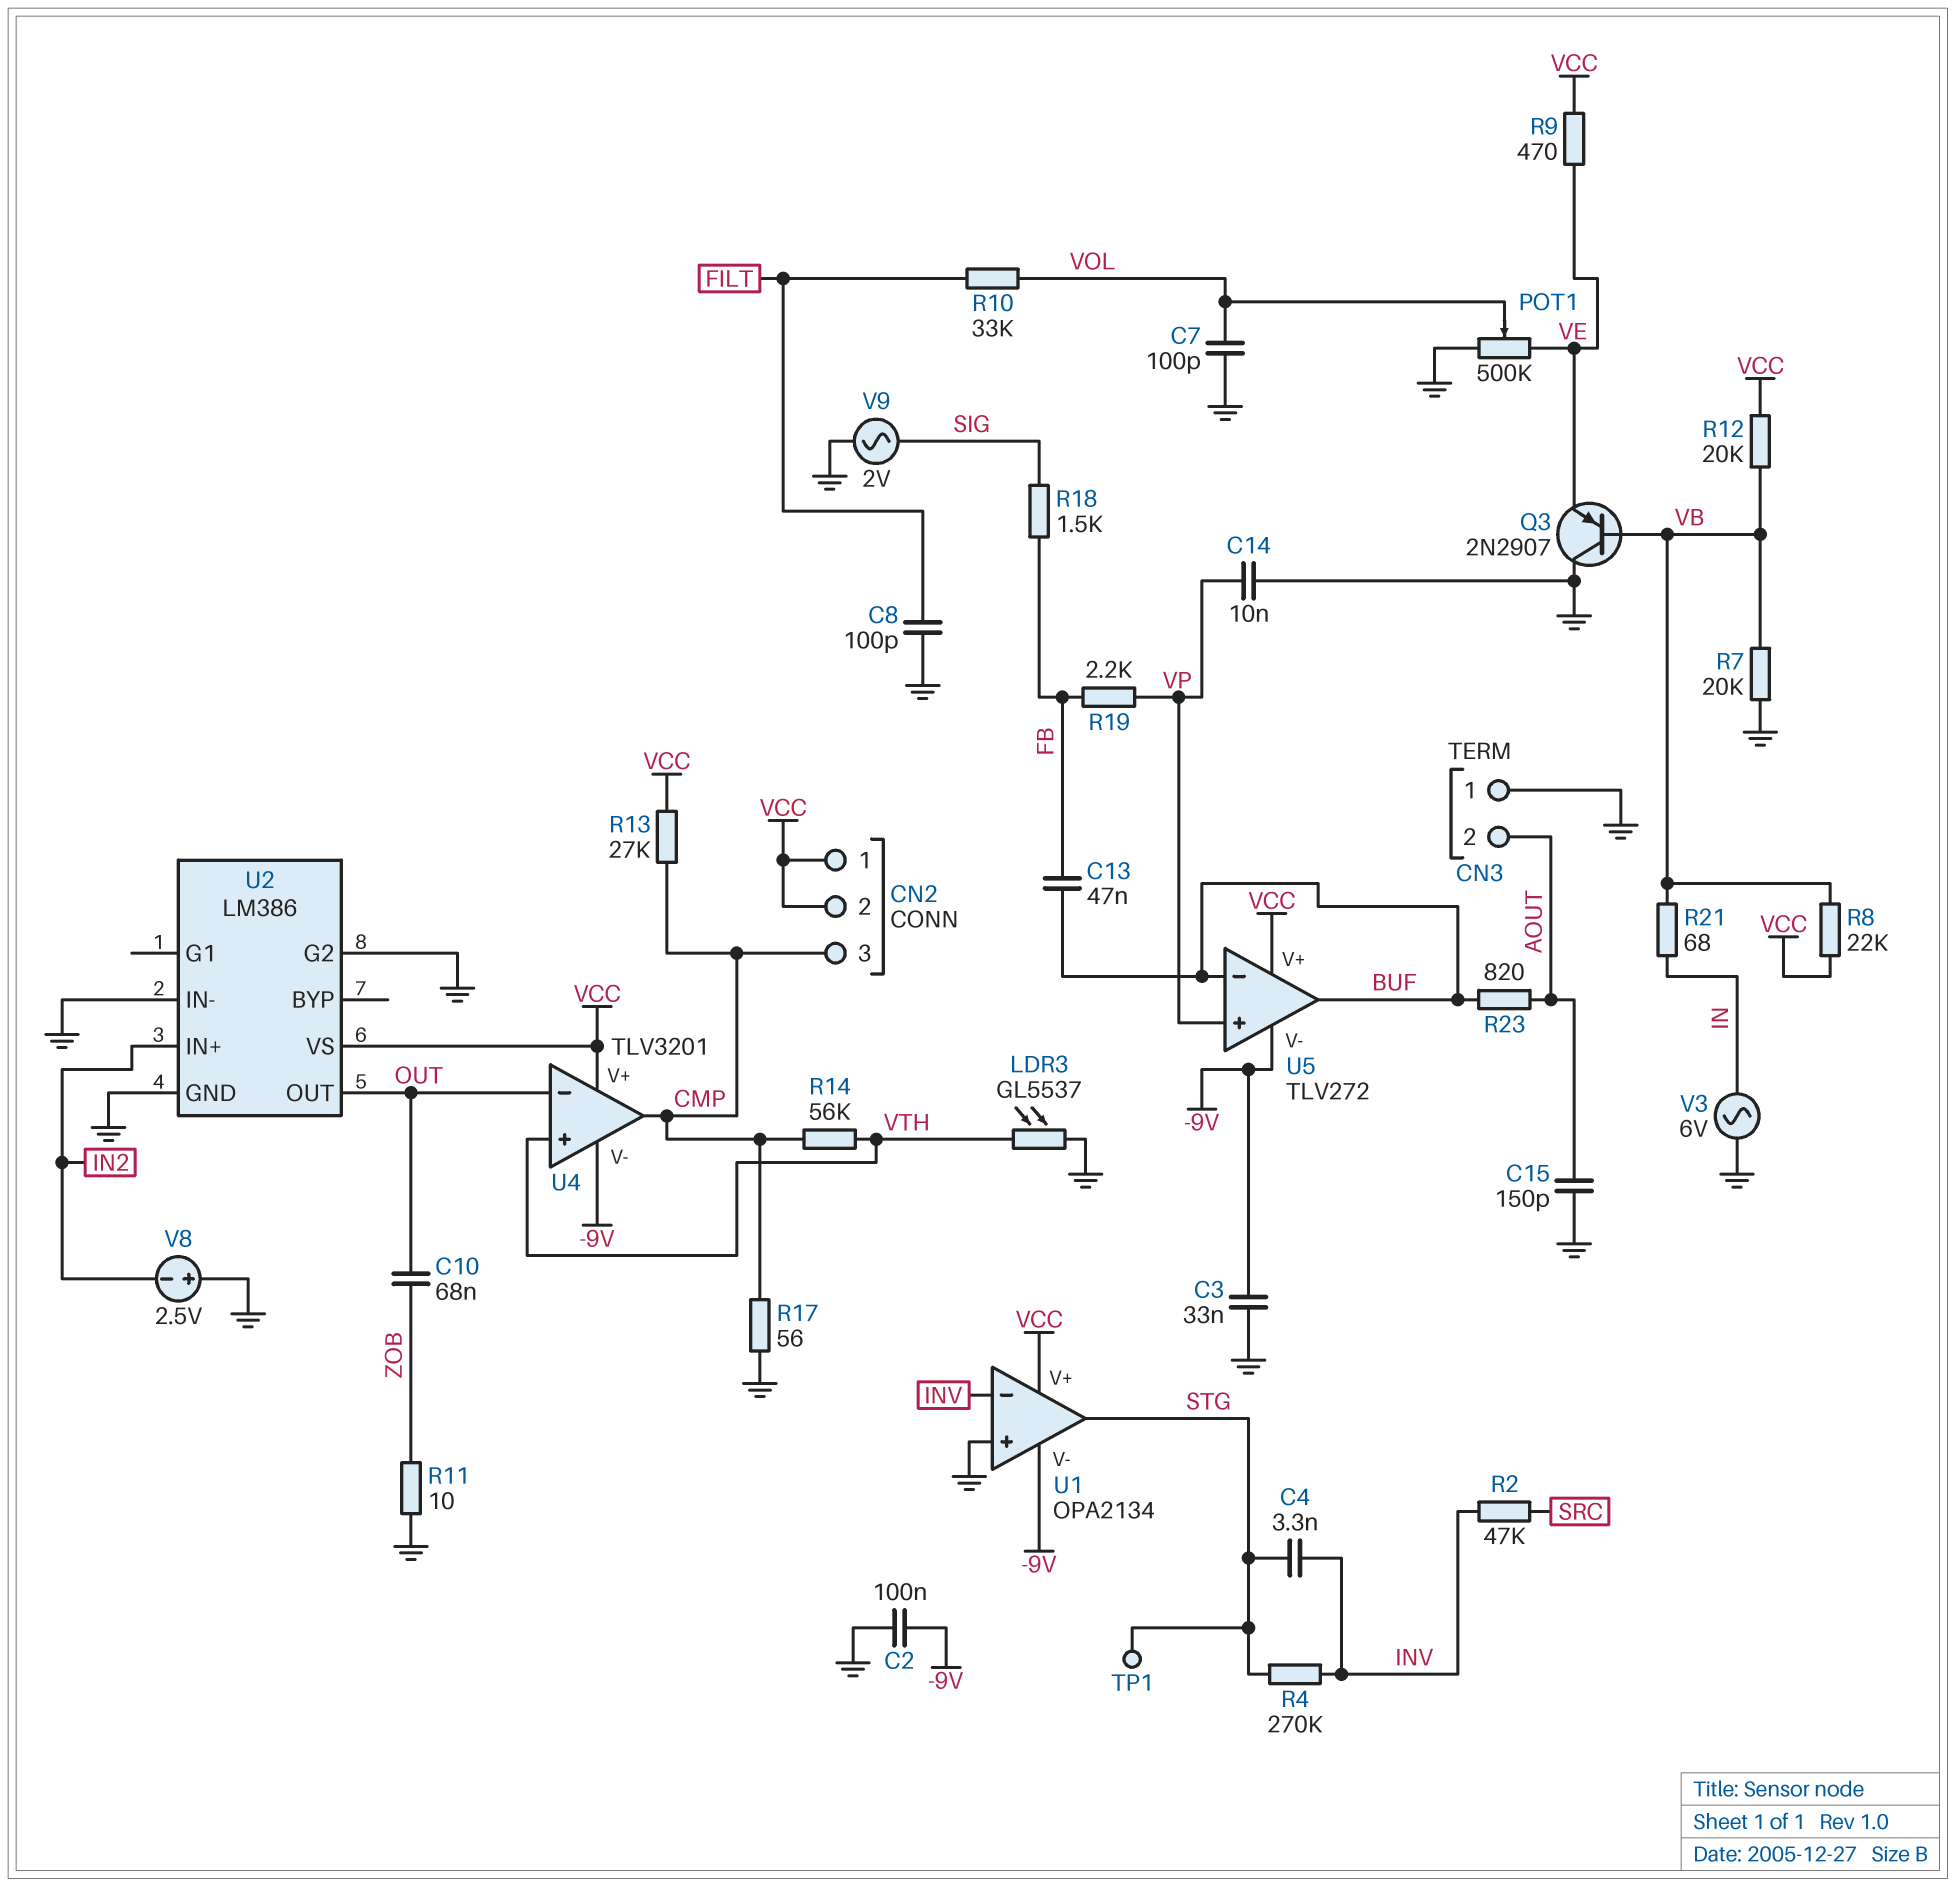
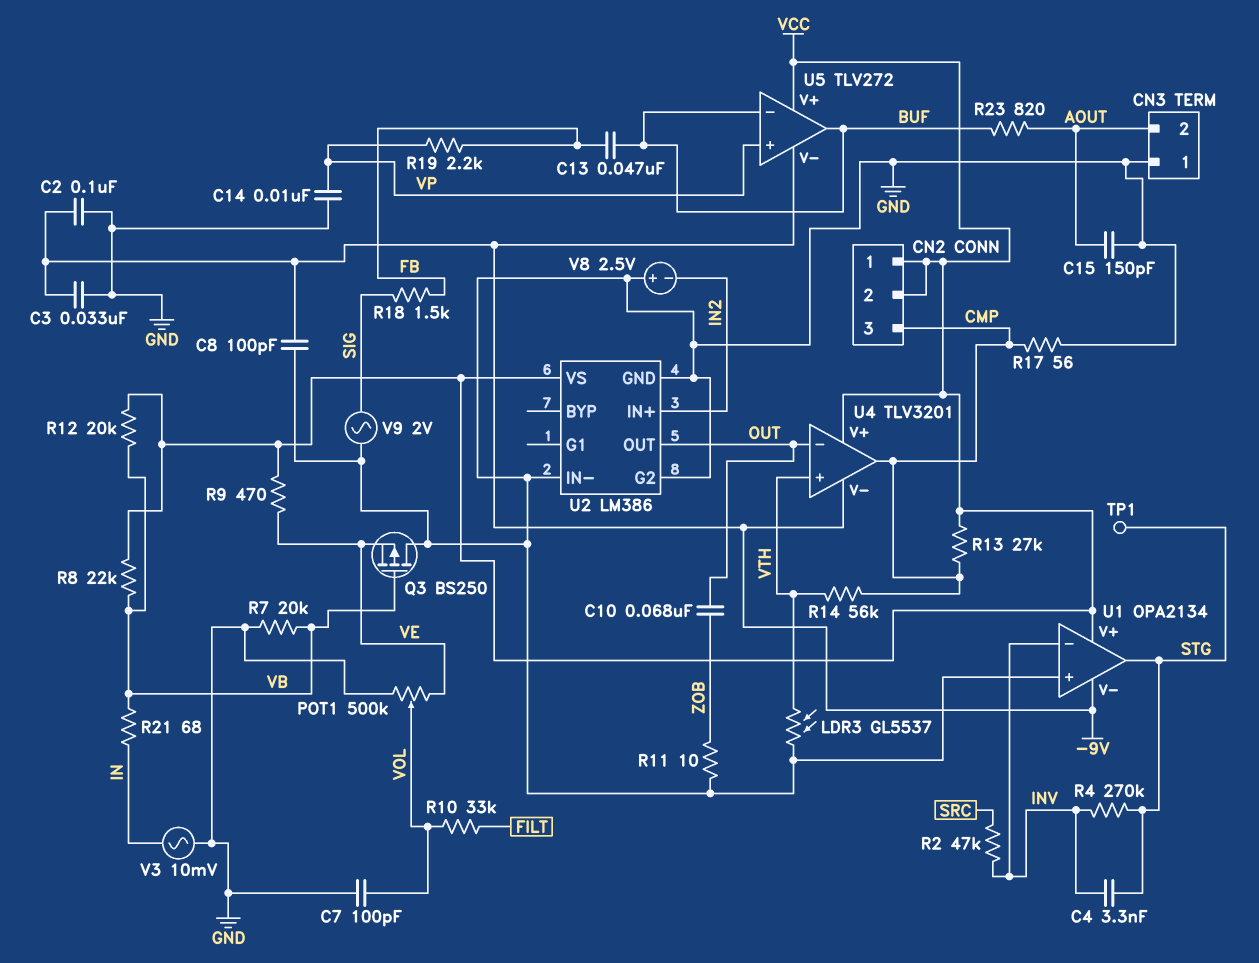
C8: 100pF (FILT, GND) -> 100pF (-9V, GND)
Q3: PNP 2N2907 (B VB, C GND, E VE) -> PMOS BS250 (G VB, D GND, S VE)
V3: AC 6V (GND, IN) -> AC 10mV (GND, IN)

